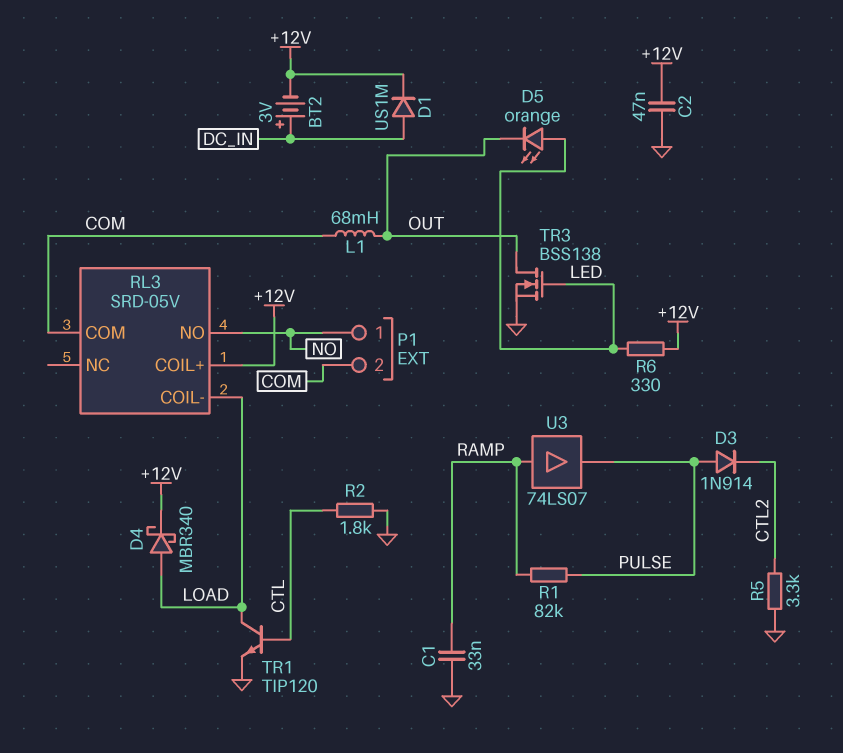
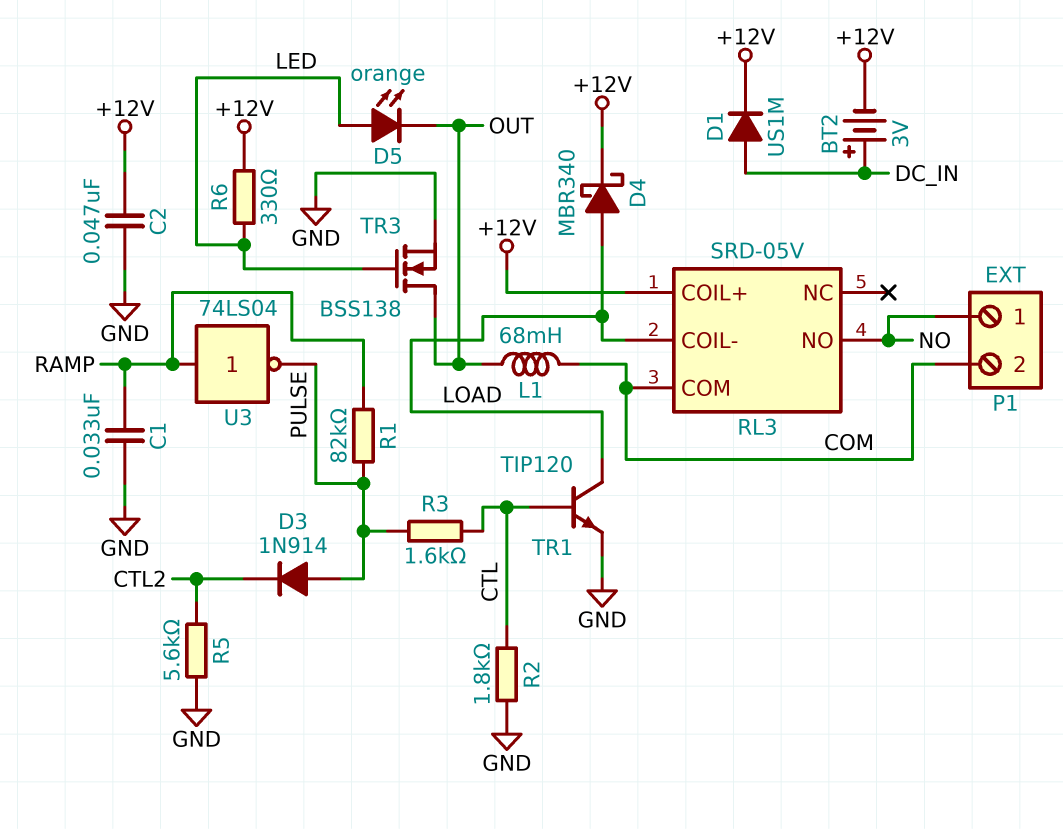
R3: none -> 1.6k (CTL, PULSE)
R5: 3.3k (CTL2, GND) -> 5.6k (CTL2, GND)
U3: buffer 74LS07 (in RAMP, out PULSE) -> NOT 74LS04 (in RAMP, out PULSE)

